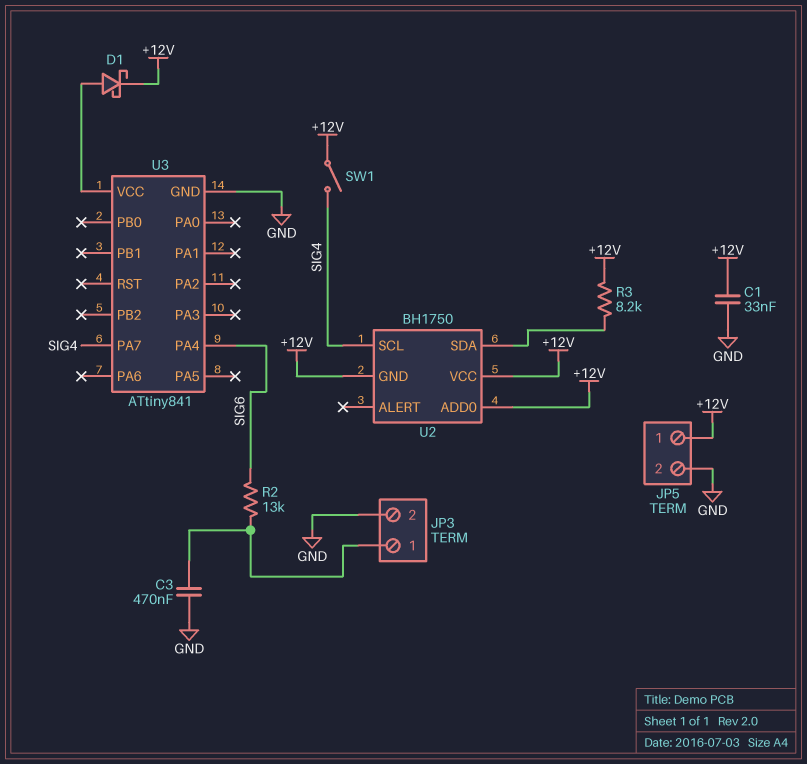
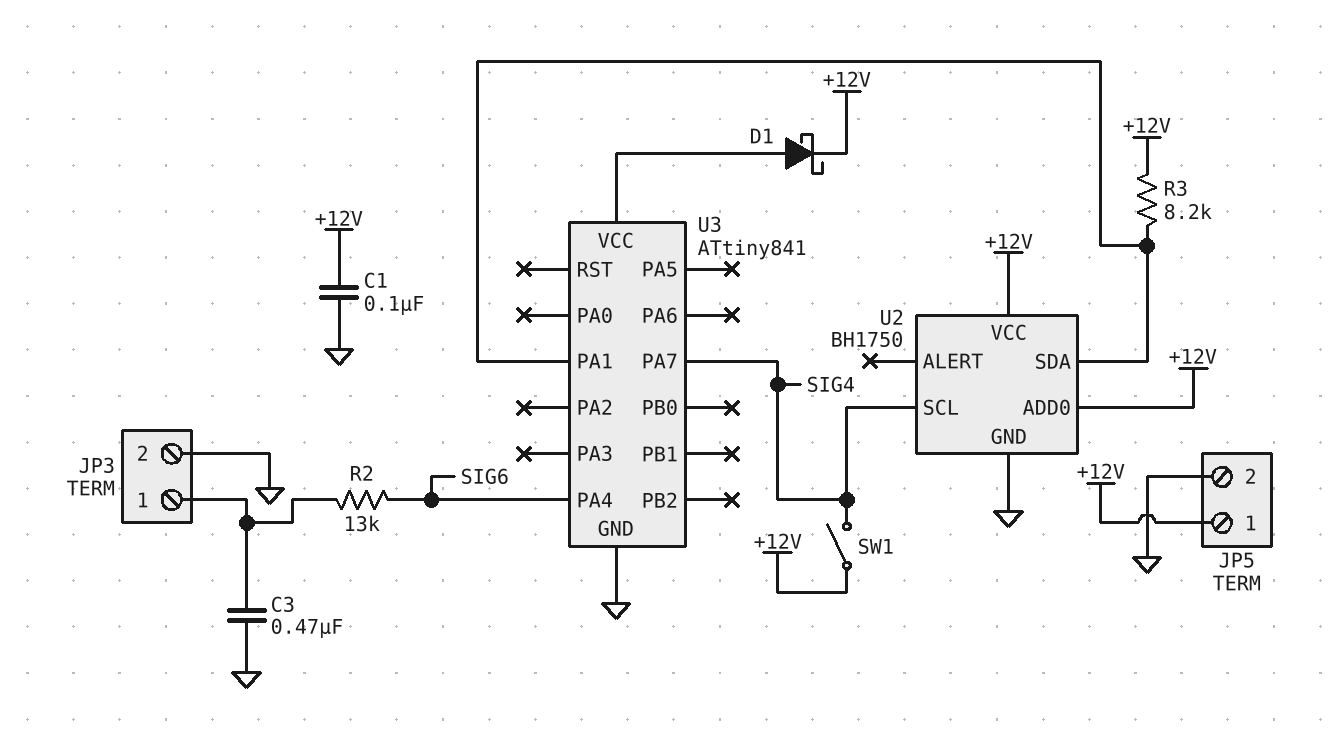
C1: 33nF (+12V, GND) -> 100nF (+12V, GND)
U2 pin GND: +12V -> GND
U3 pin PA1: none -> U2/SDA

